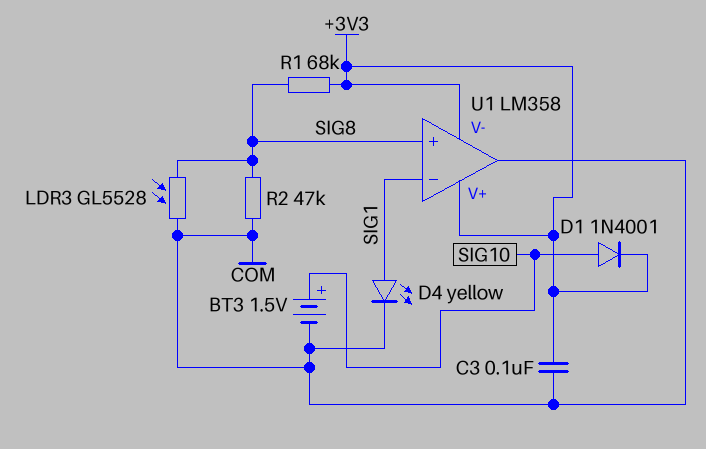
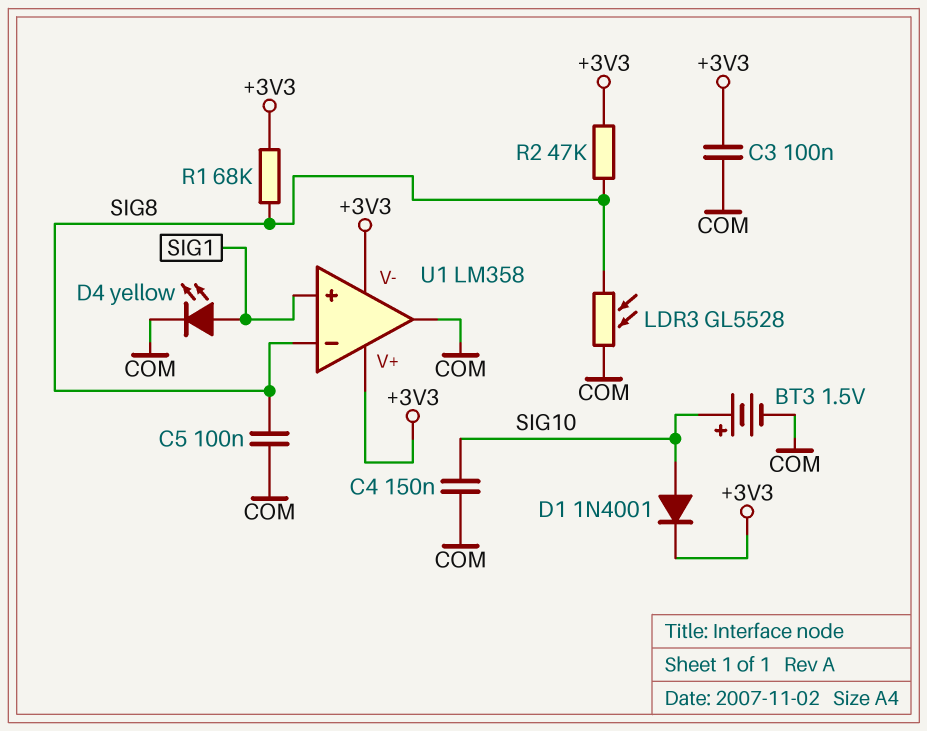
C4: none -> 150nF (COM, SIG10)
C5: none -> 100nF (COM, SIG8)
R2: 47k (COM, SIG8) -> 47k (+3V3, SIG8)
U1 pin in+: SIG8 -> SIG1
U1 pin in-: SIG1 -> SIG8

